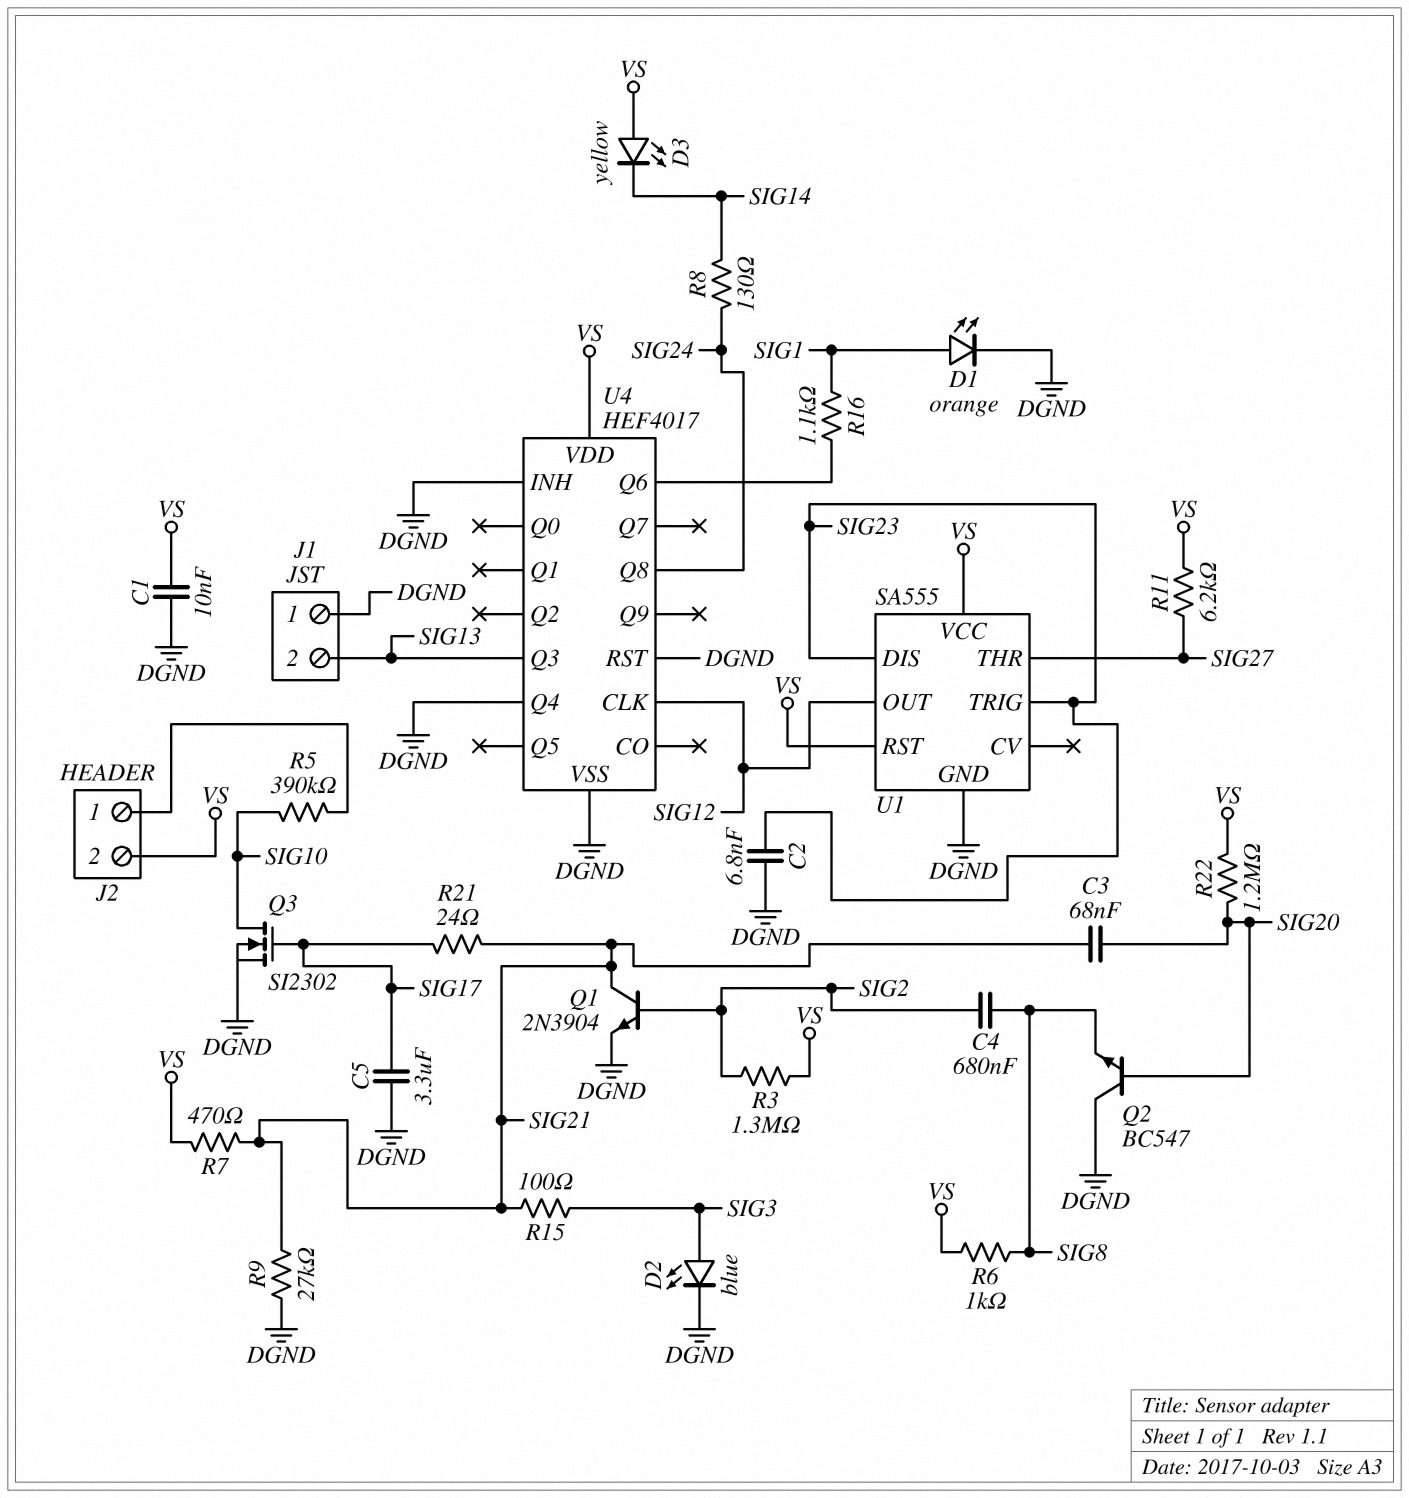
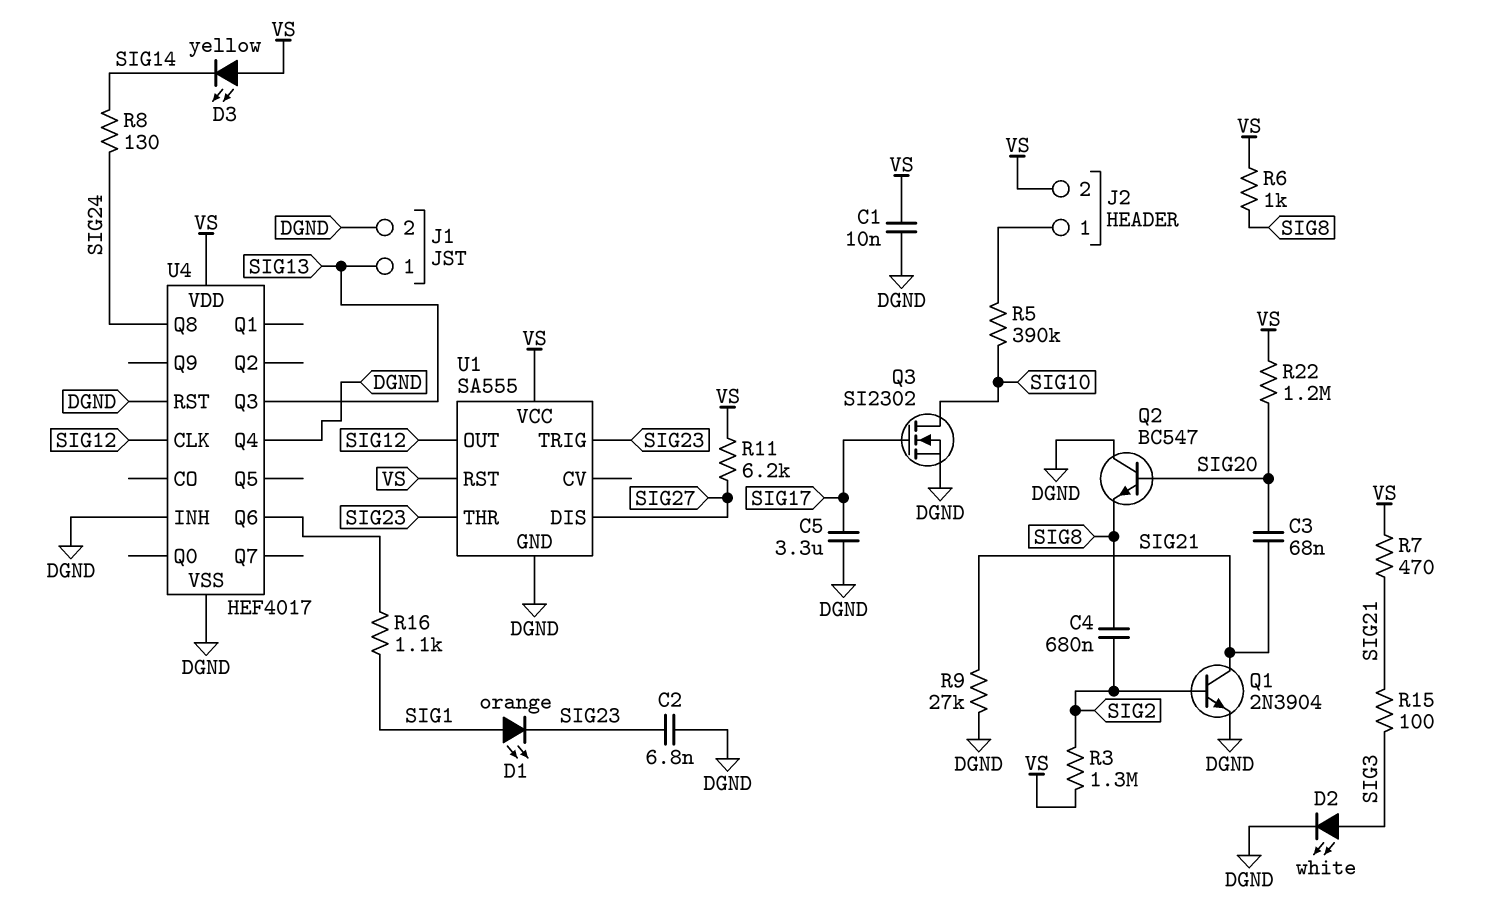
D1: LED orange (A SIG1, K DGND) -> LED orange (A SIG1, K SIG23)
D2: LED blue (A SIG3, K DGND) -> LED white (A SIG3, K DGND)
J1 pin 1: DGND -> SIG13
J1 pin 2: SIG13 -> DGND
R21: 24 (SIG17, SIG21) -> none
U1 pin DIS: SIG23 -> SIG27
U1 pin THR: SIG27 -> SIG23

